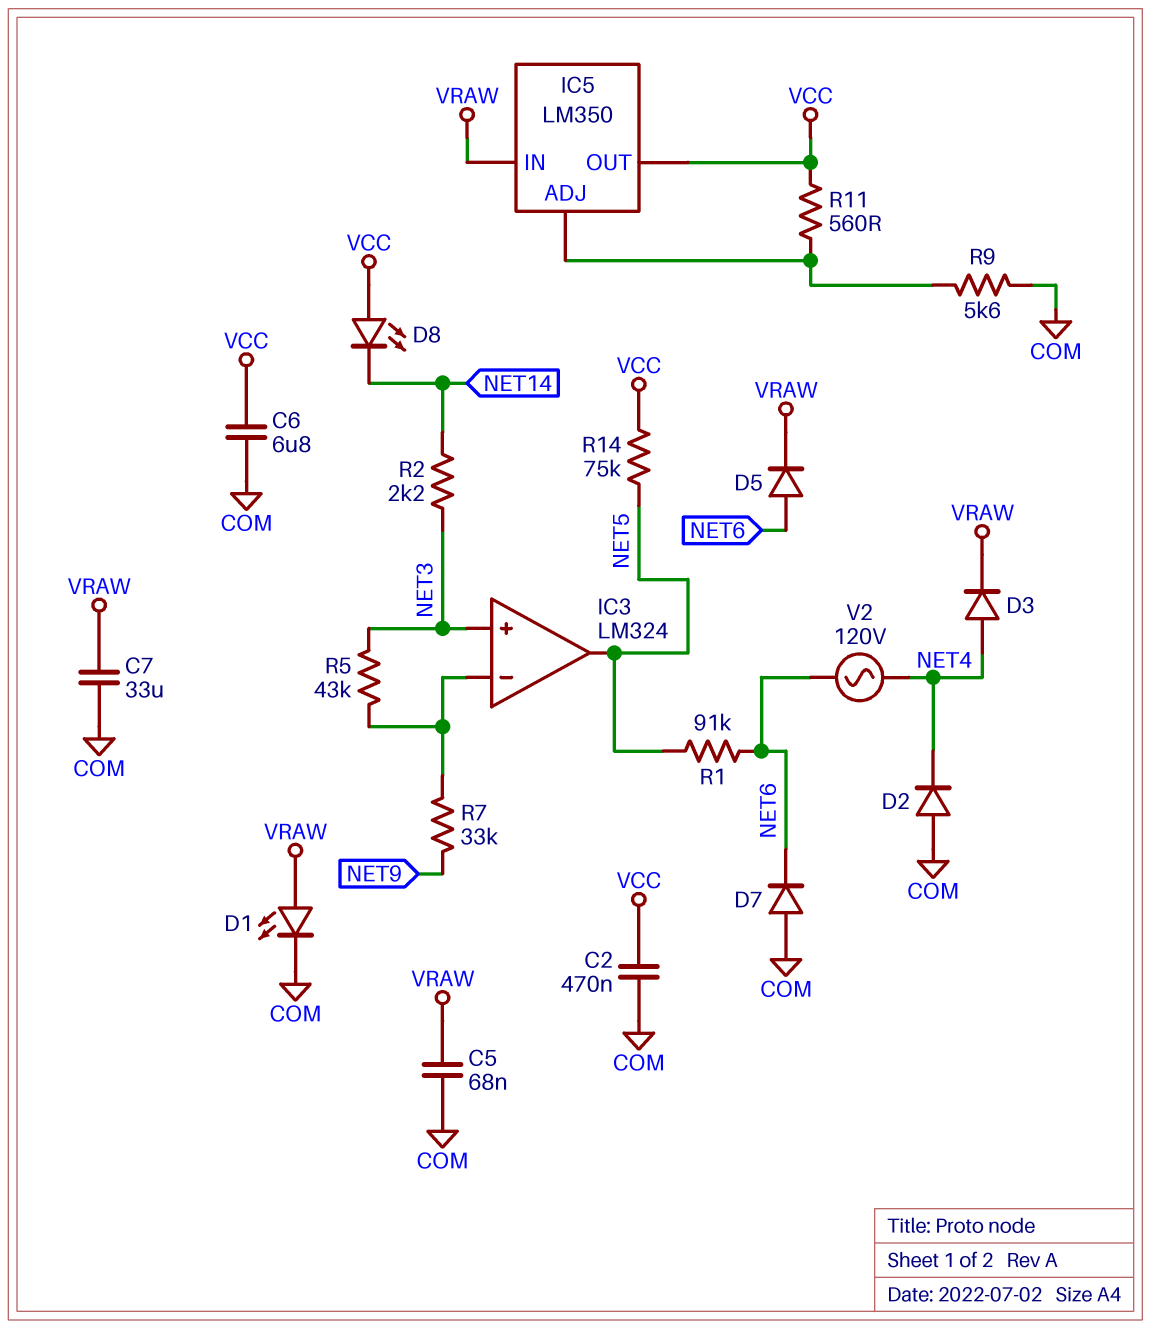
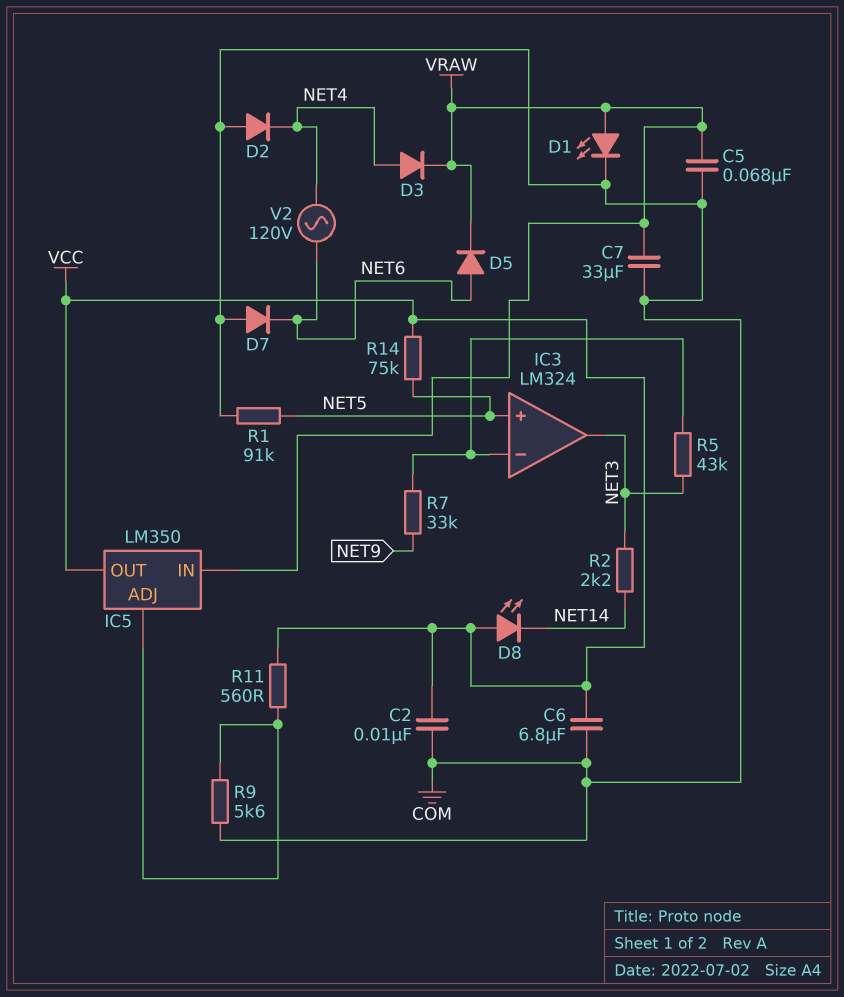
C2: 470nF (COM, VCC) -> 10nF (COM, VCC)
IC3 pin in+: NET3 -> NET5
IC3 pin out: NET5 -> NET3
R1: 91k (NET5, NET6) -> 91k (COM, NET5)

